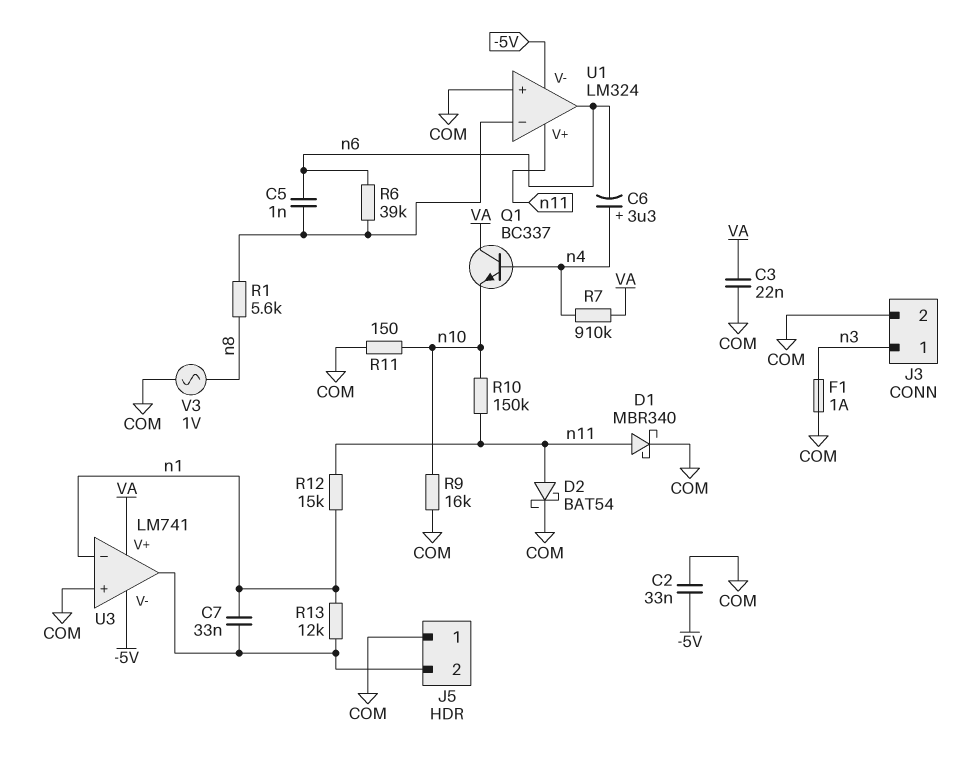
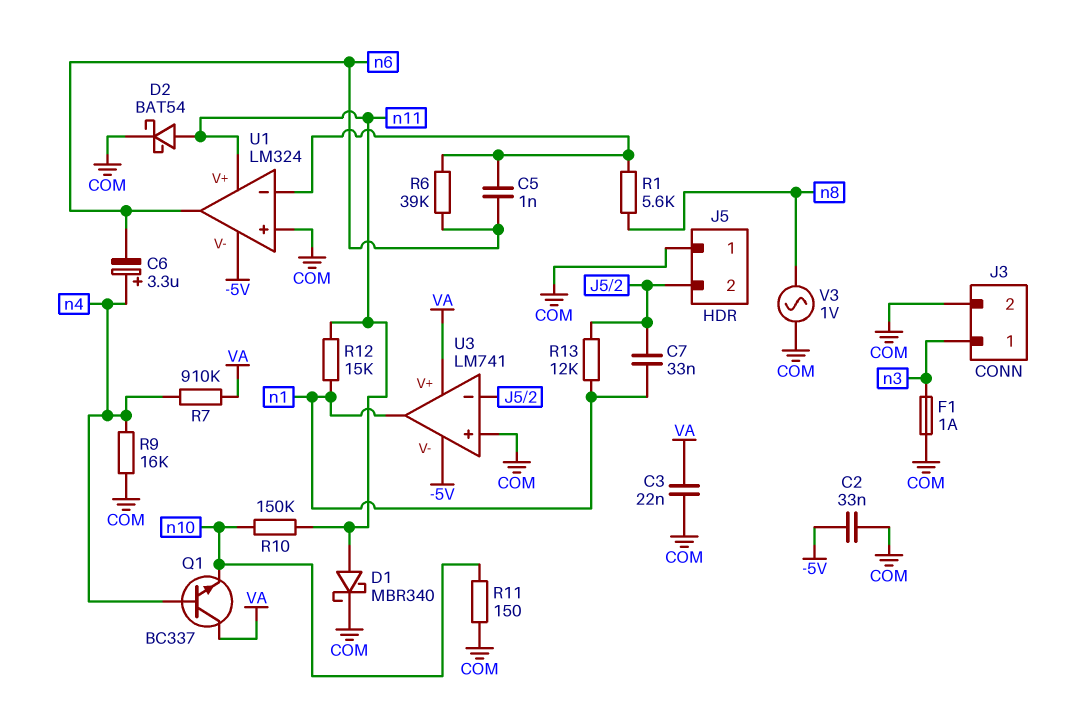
R9: 16k (COM, n10) -> 16k (COM, n4)
U3 pin in-: n1 -> J5/2
U3 pin out: J5/2 -> n1

